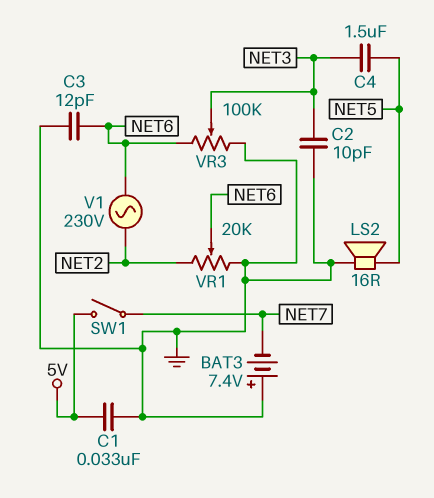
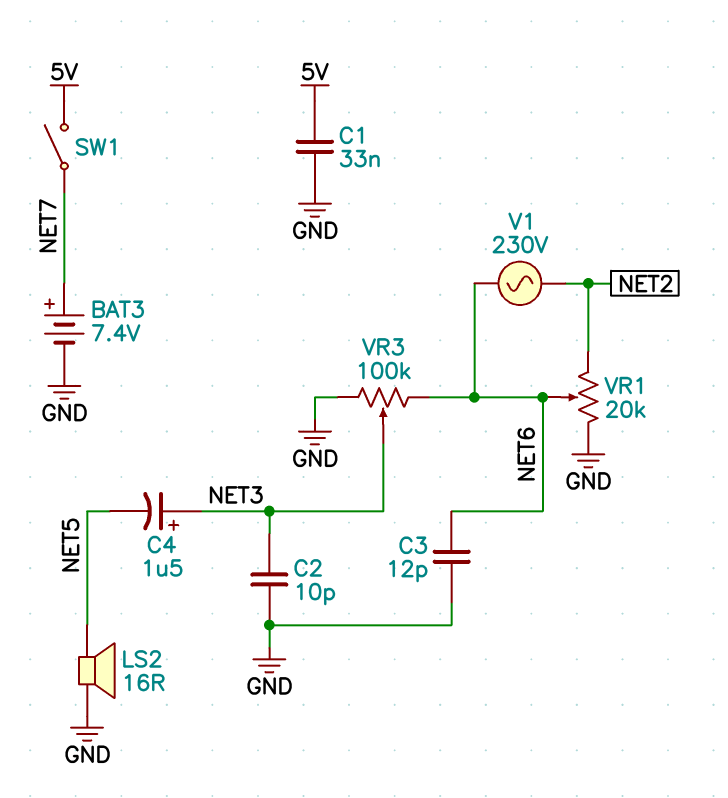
BAT3: 7.4V (plus GND, minus NET7) -> 7.4V (plus NET7, minus GND)
C4: 1.5uF (NET3, NET5) -> 1.5uF (plus NET3, minus NET5)

